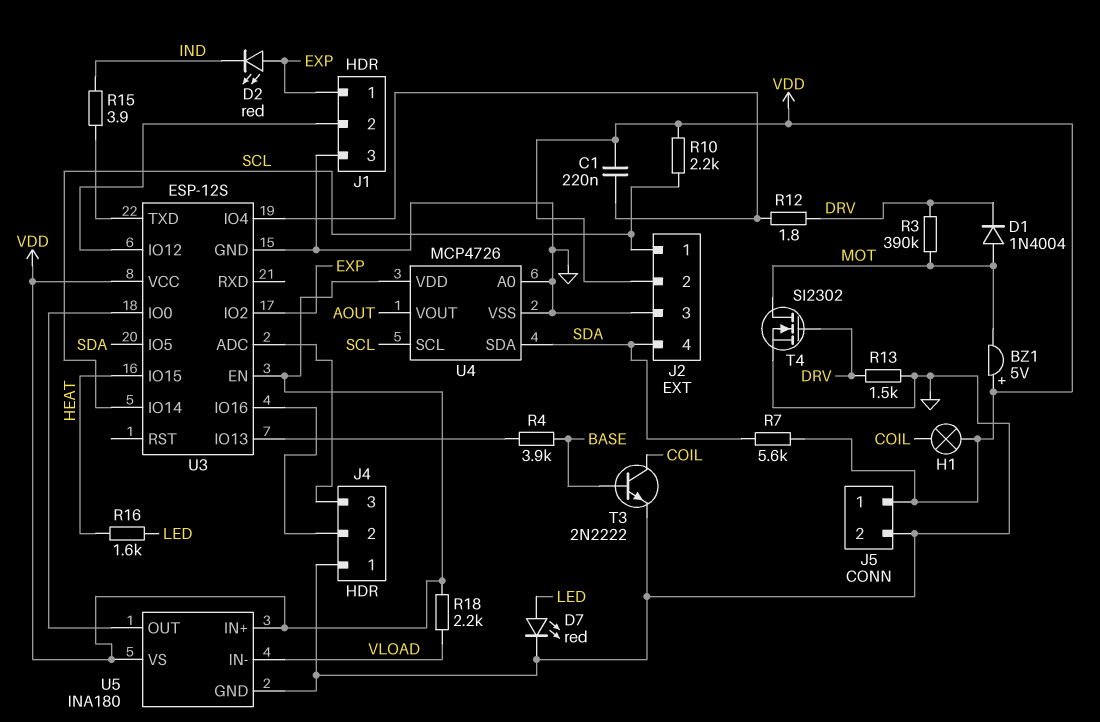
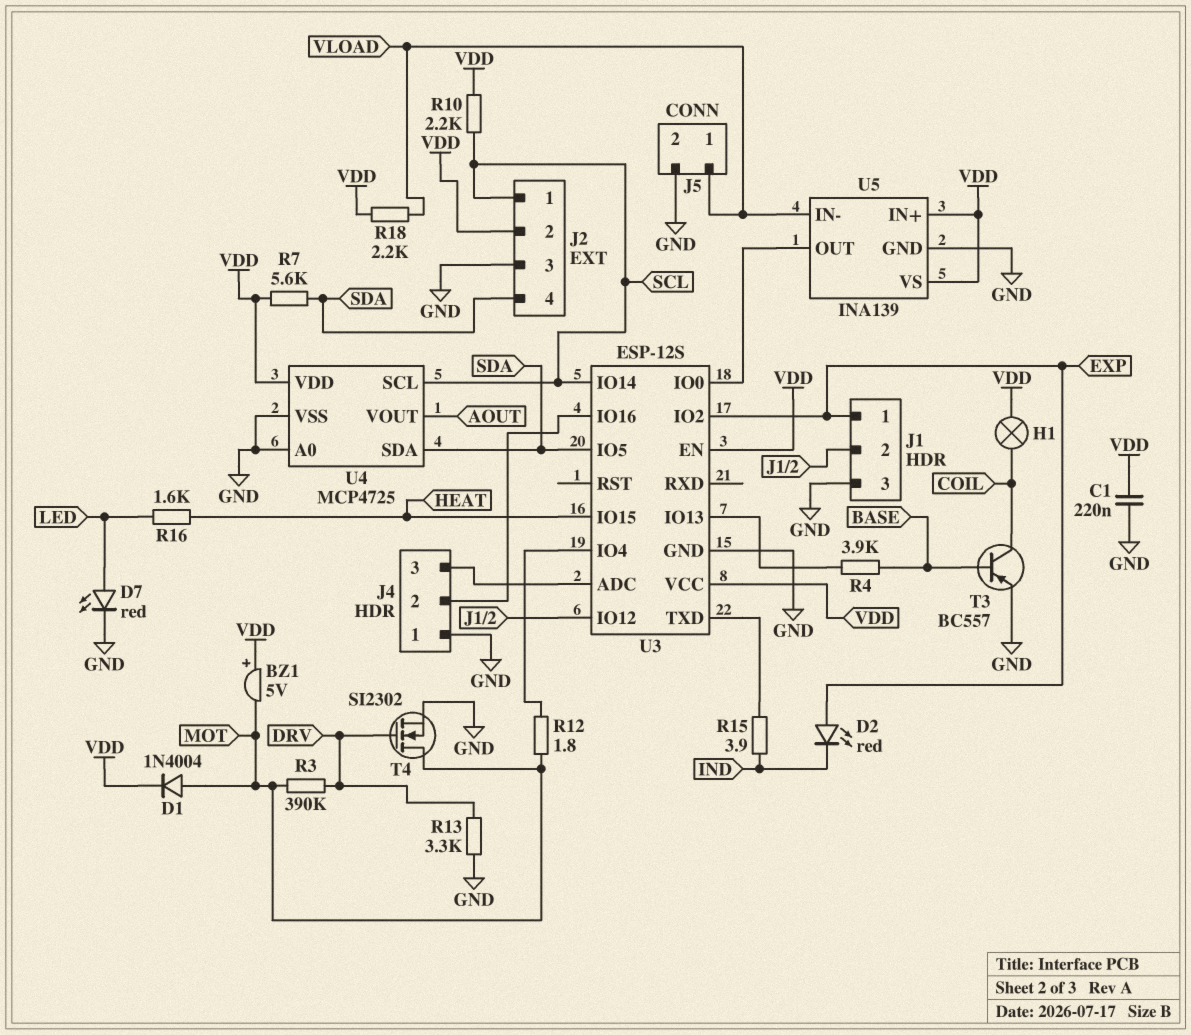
C1: 220nF (U3/IO4, VDD) -> 220nF (GND, VDD)
D1: diode 1N4004 (A MOT, K DRV) -> diode 1N4004 (A MOT, K VDD)
J5 pin 1: VDD -> VLOAD
R12: 1.8 (DRV, U3/IO4) -> 1.8 (MOT, U3/IO4)
R13: 1.5k (DRV, GND) -> 3.3k (DRV, GND)
T3: NPN 2N2222 (B BASE, C COIL, E GND) -> PNP BC557 (B BASE, C COIL, E GND)
U4: MCP4726 -> MCP4725
U5: INA180 -> INA139

